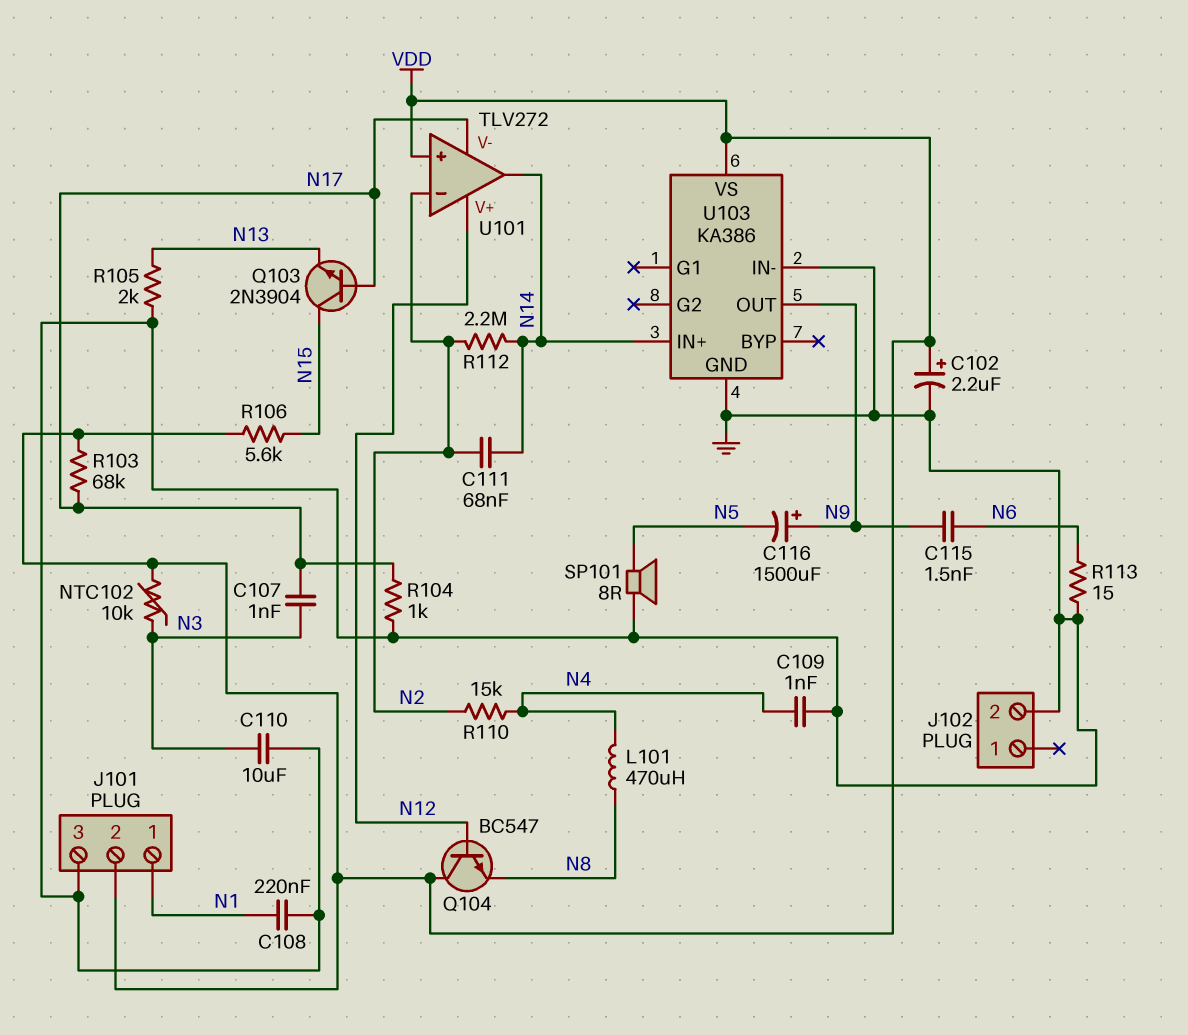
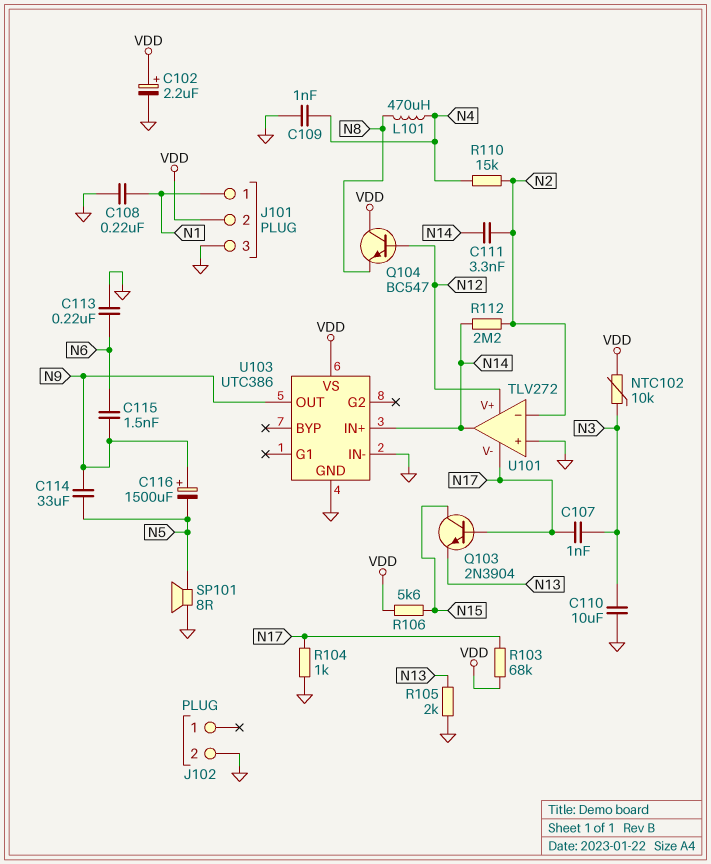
C111: 68nF (N2, N14) -> 3.3nF (N2, N14)
C113: none -> 220nF (GND, N6)
C114: none -> 33uF (N5, N9)
R113: 15 (GND, N6) -> none
U101 pin in+: VDD -> GND
U103: KA386 -> UTC386

